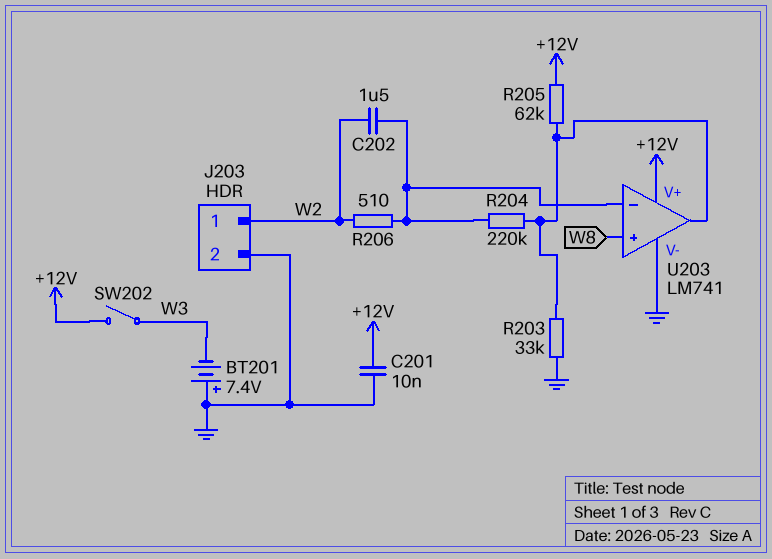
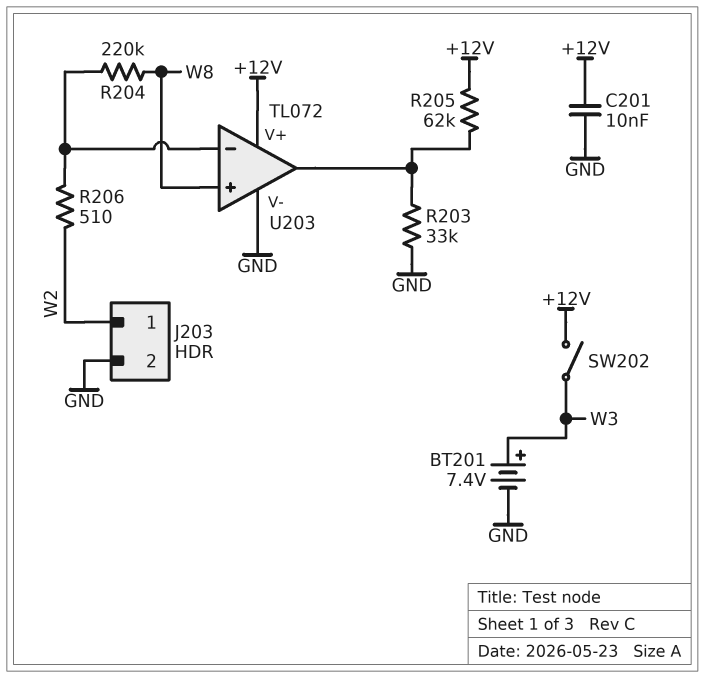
BT201: 7.4V (plus GND, minus W3) -> 7.4V (plus W3, minus GND)
C202: 1.5uF (U203/in-, W2) -> none
R204: 220k (U203/in-, U203/out) -> 220k (U203/in-, W8)
U203: LM741 -> TL072

